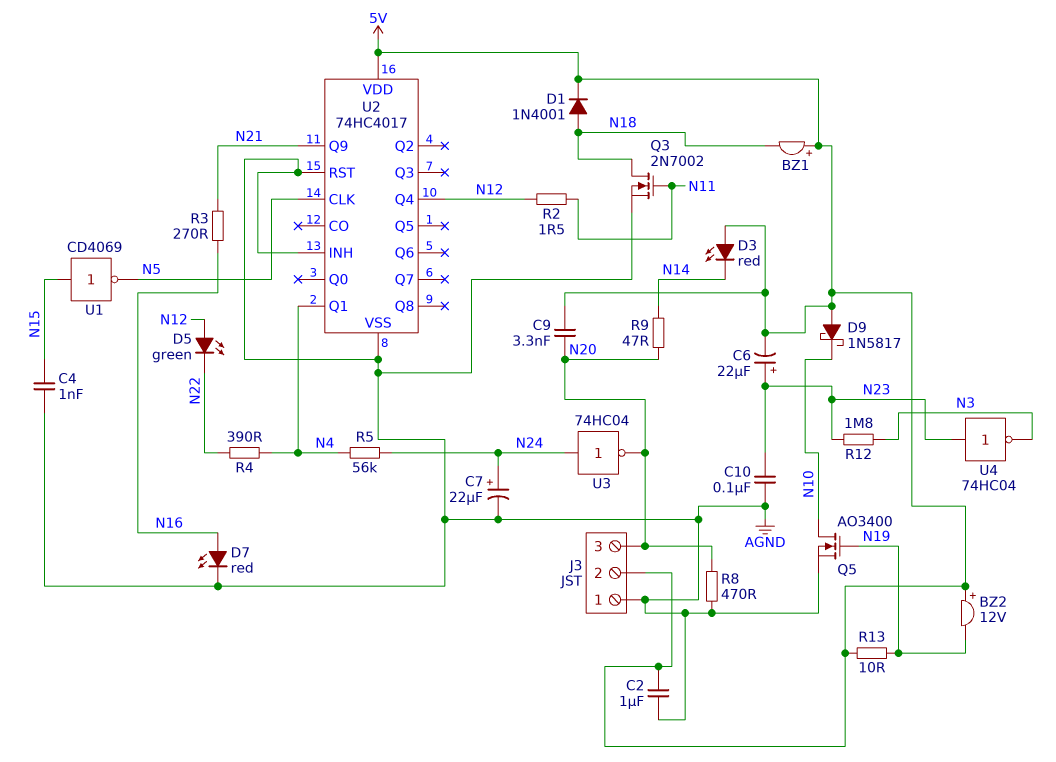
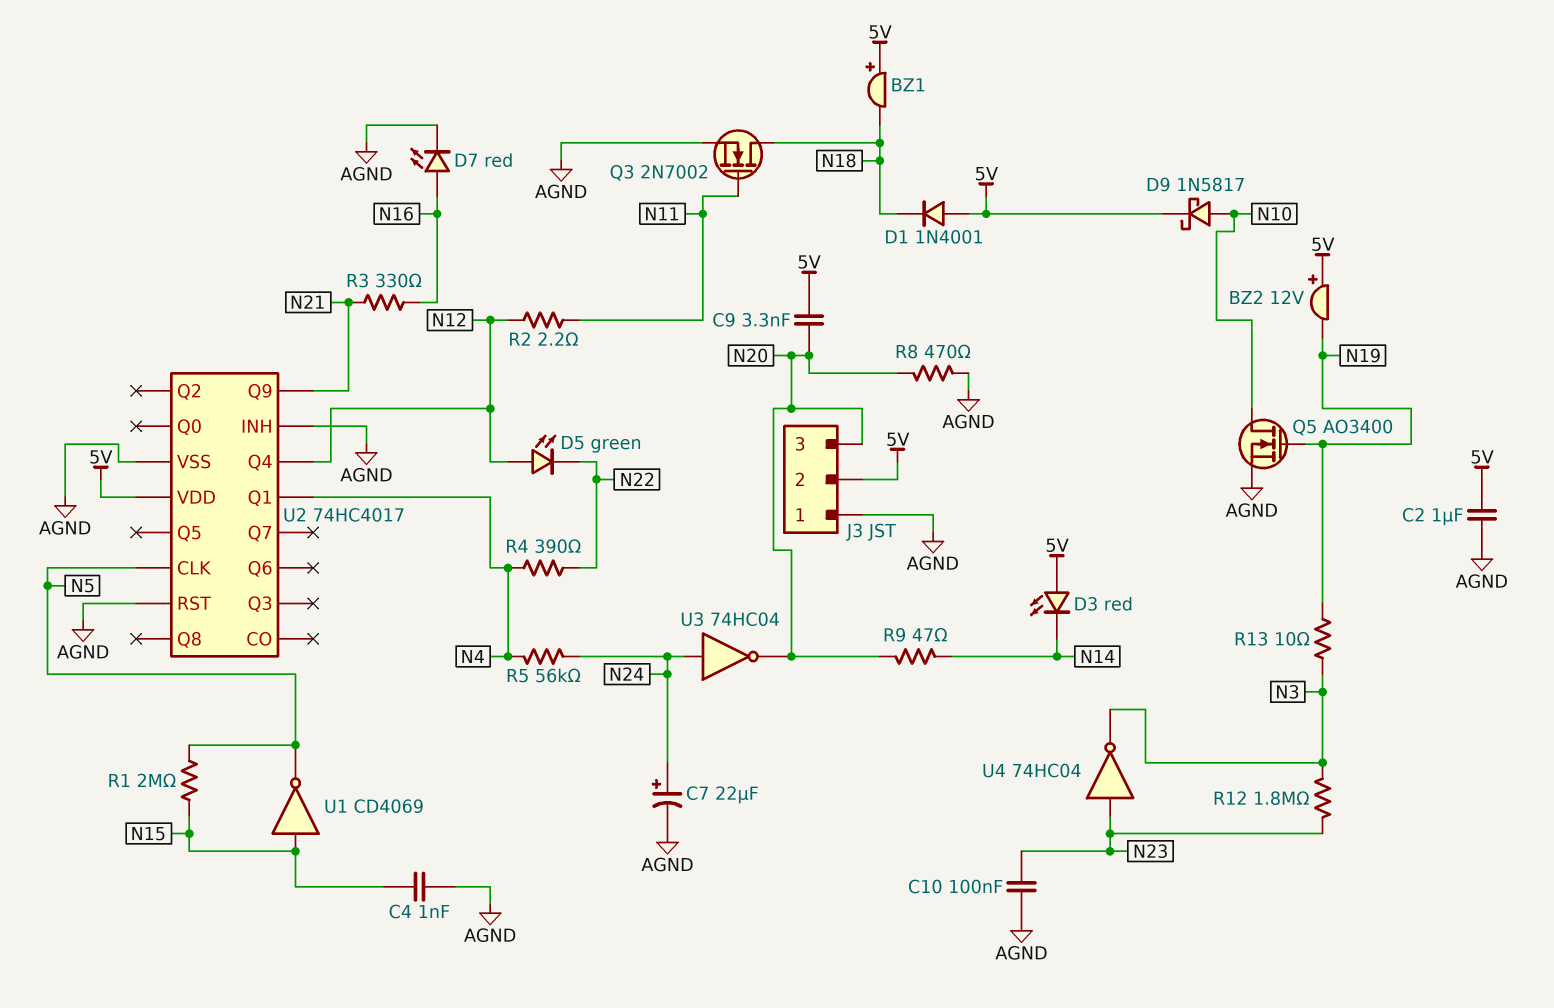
C6: 22uF (plus N23, minus 5V) -> none
D1: diode 1N4001 (A N18, K 5V) -> diode 1N4001 (A 5V, K N18)
D9: schottky 1N5817 (A 5V, K N10) -> schottky 1N5817 (A N10, K 5V)
R1: none -> 2M (N5, N15)
R2: 1.5 (N11, N12) -> 2.2 (N11, N12)
R3: 270 (N16, N21) -> 330 (N16, N21)
R13: 10 (5V, N19) -> 10 (N3, N19)

